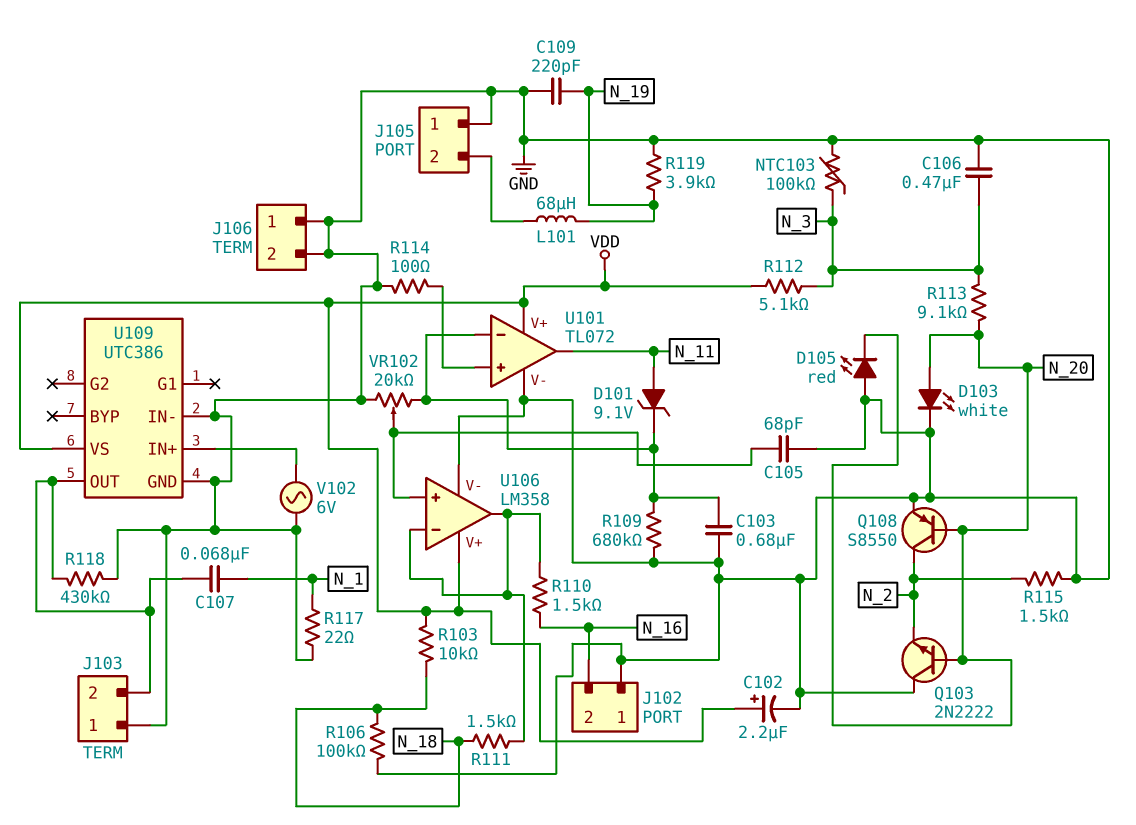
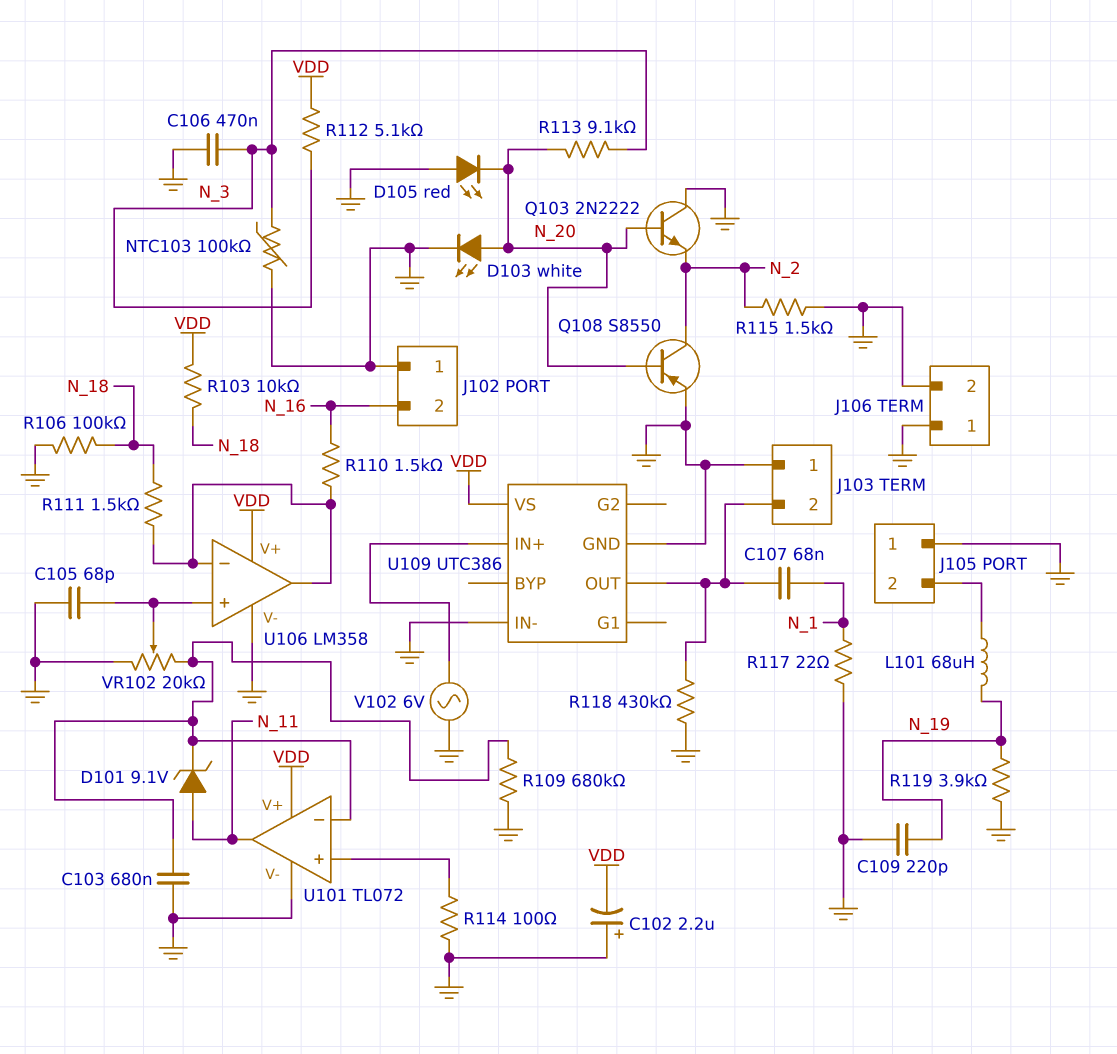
C102: 2.2uF (plus VDD, minus GND) -> 2.2uF (plus GND, minus VDD)

